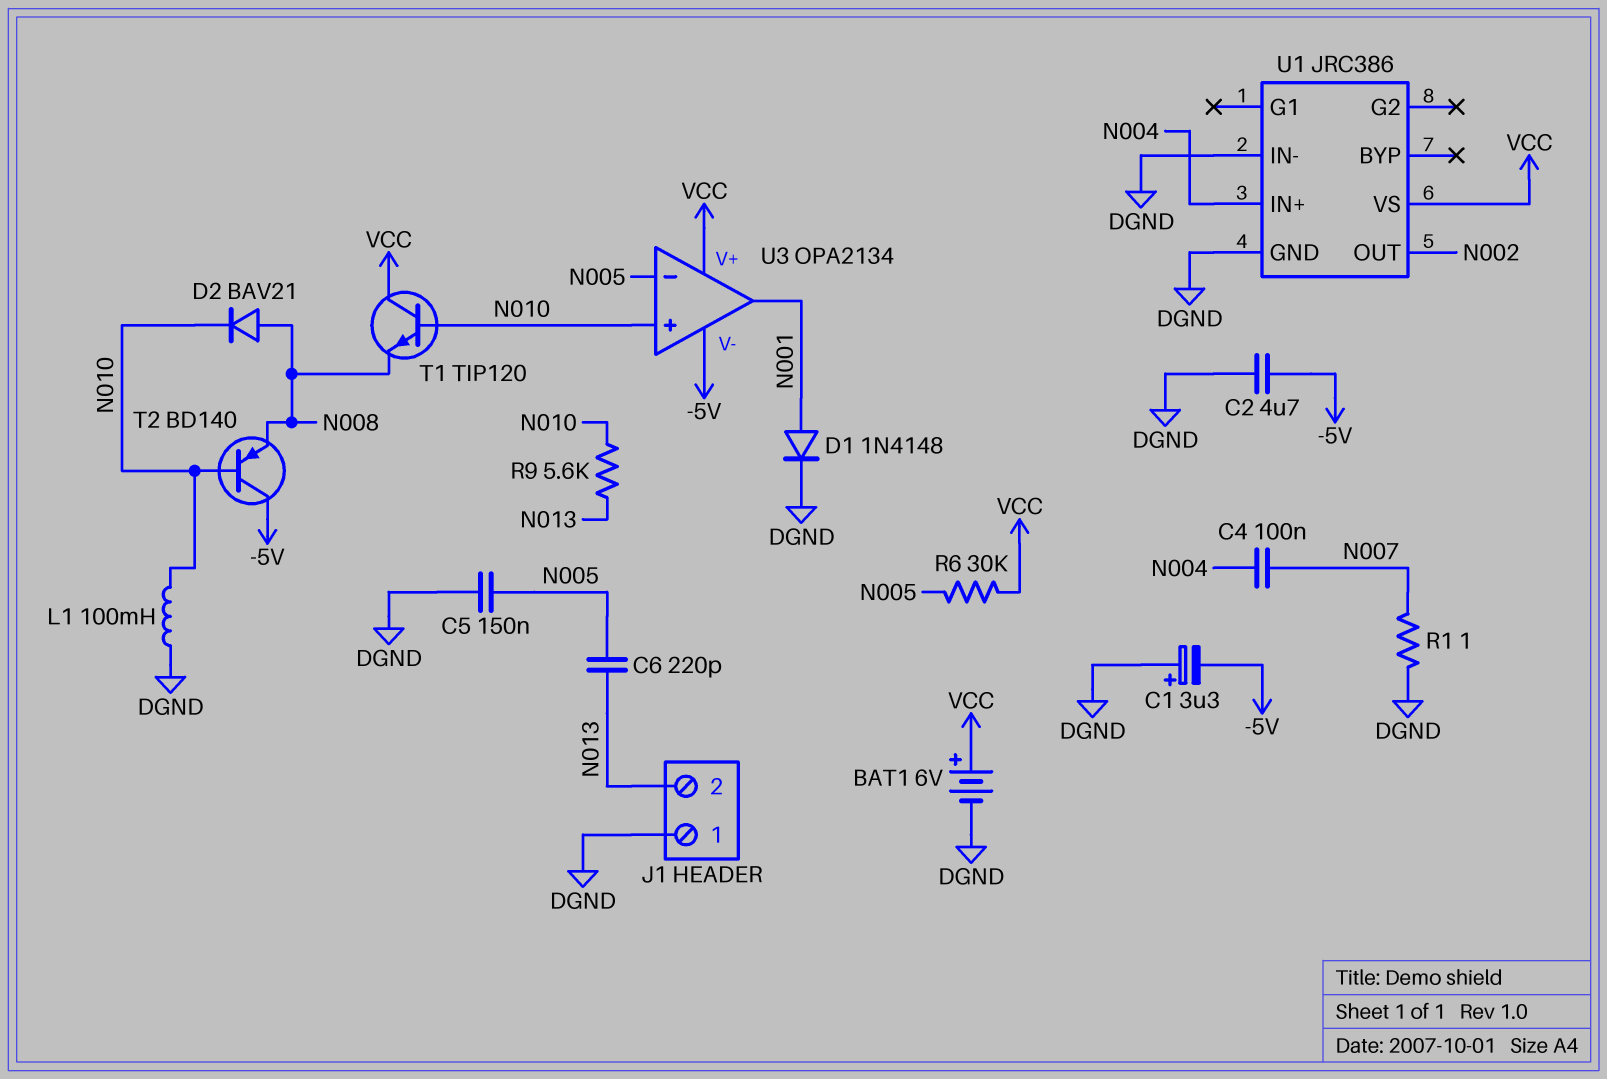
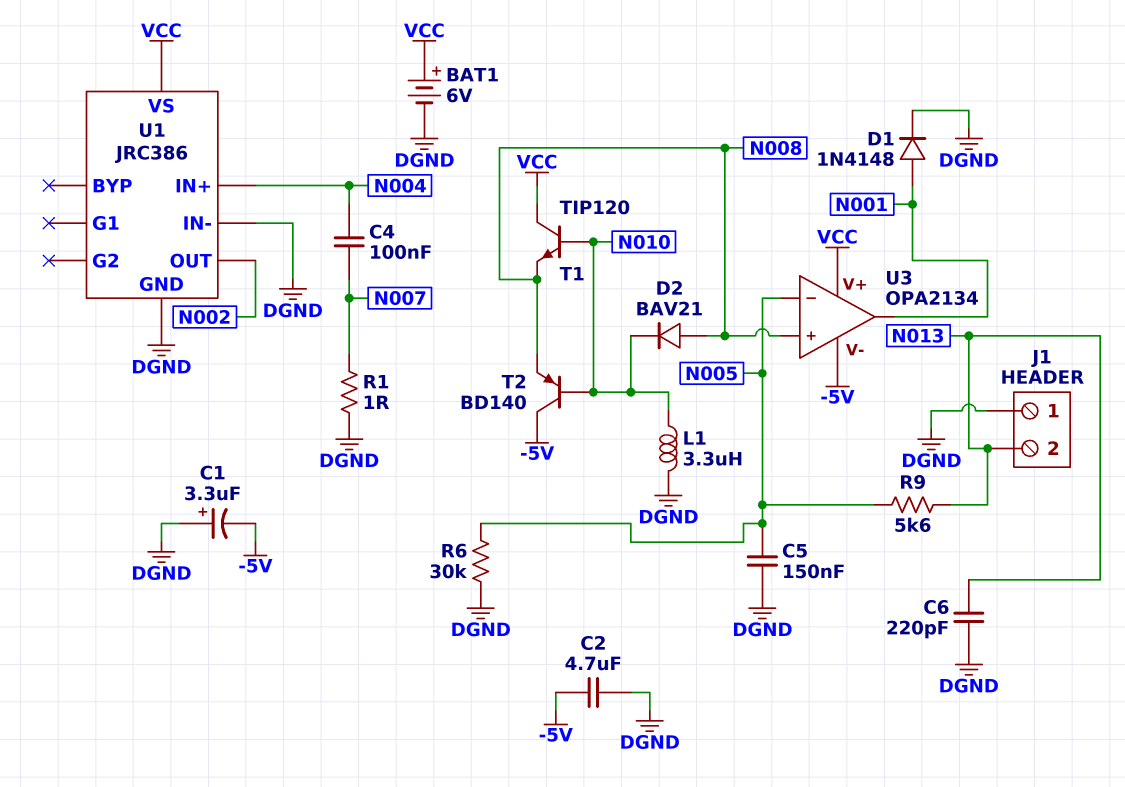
C6: 220pF (N005, N013) -> 220pF (DGND, N013)
L1: 100mH (DGND, N010) -> 3.3uH (DGND, N010)
R6: 30k (N005, VCC) -> 30k (DGND, N005)
R9: 5.6k (N010, N013) -> 5.6k (N005, N013)
U3 pin in+: N010 -> N008

